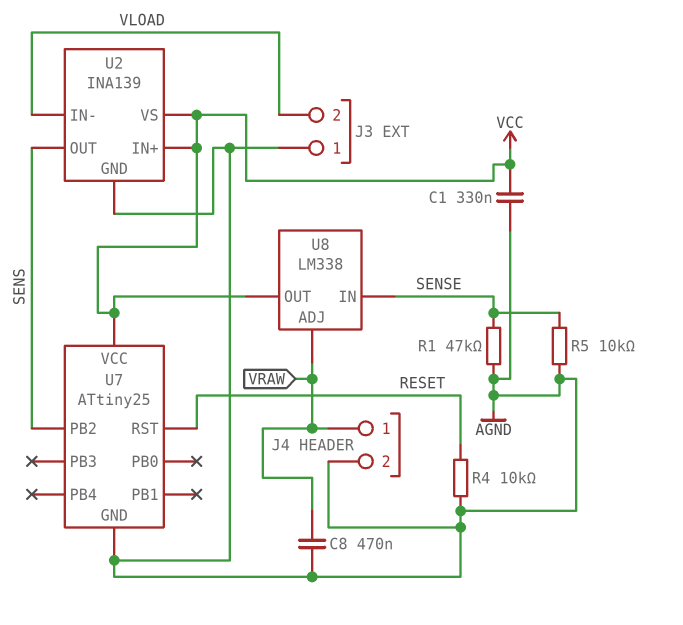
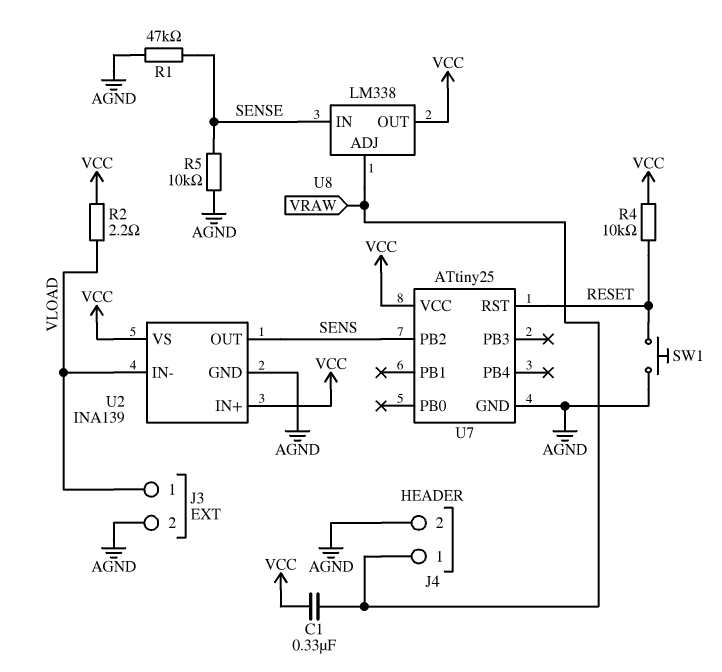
C1: 330nF (AGND, VCC) -> 330nF (VCC, VRAW)
C8: 470nF (AGND, VRAW) -> none
J3 pin 1: AGND -> VLOAD
J3 pin 2: VLOAD -> AGND
R2: none -> 2.2 (VCC, VLOAD)
R4: 10k (AGND, RESET) -> 10k (RESET, VCC)
SW1: none -> button (AGND, RESET)

